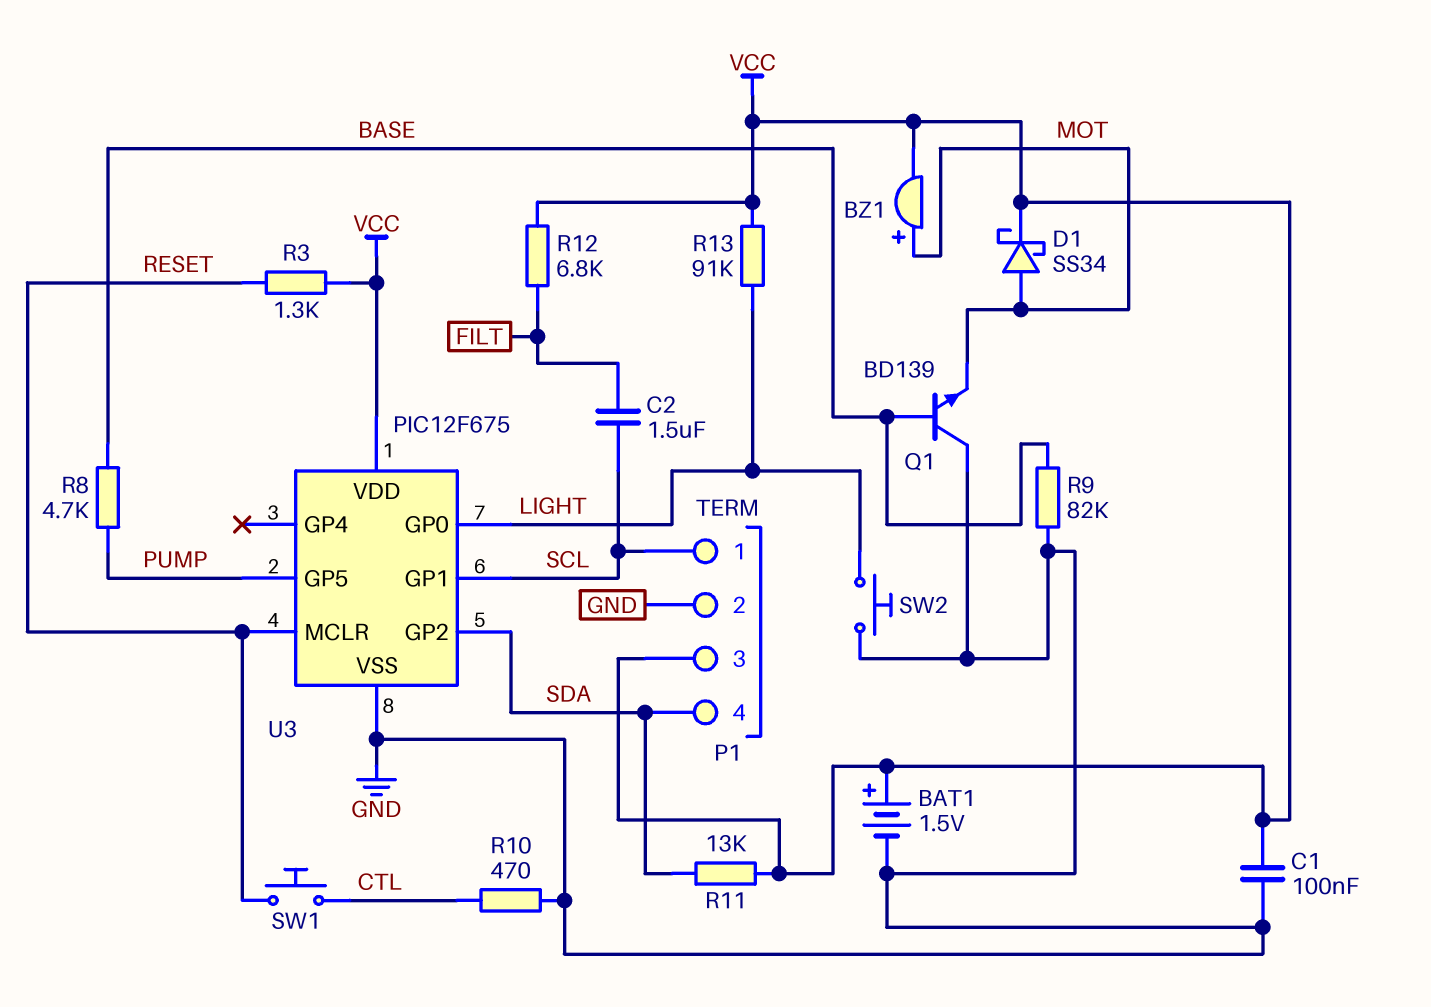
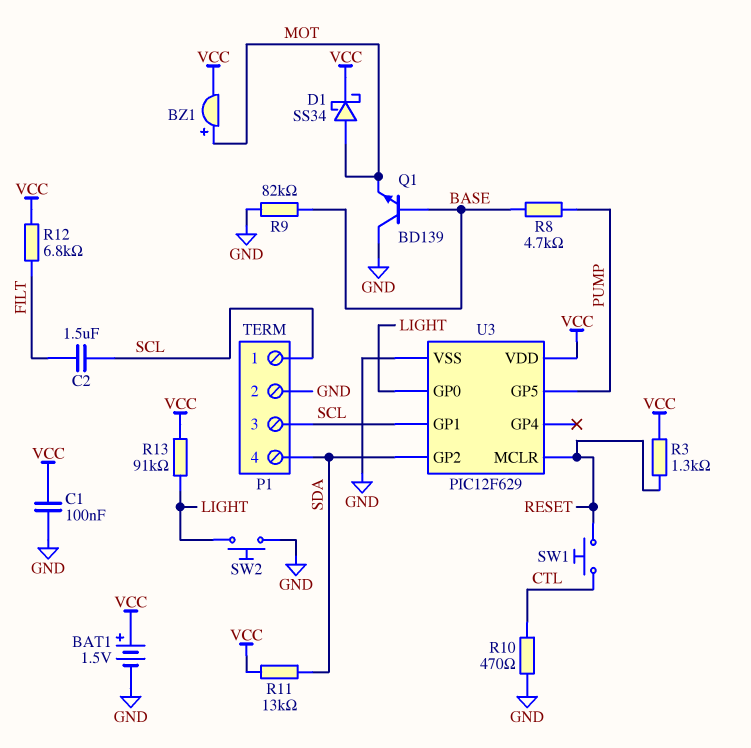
P1 pin 3: VCC -> SCL
U3: PIC12F675 -> PIC12F629

